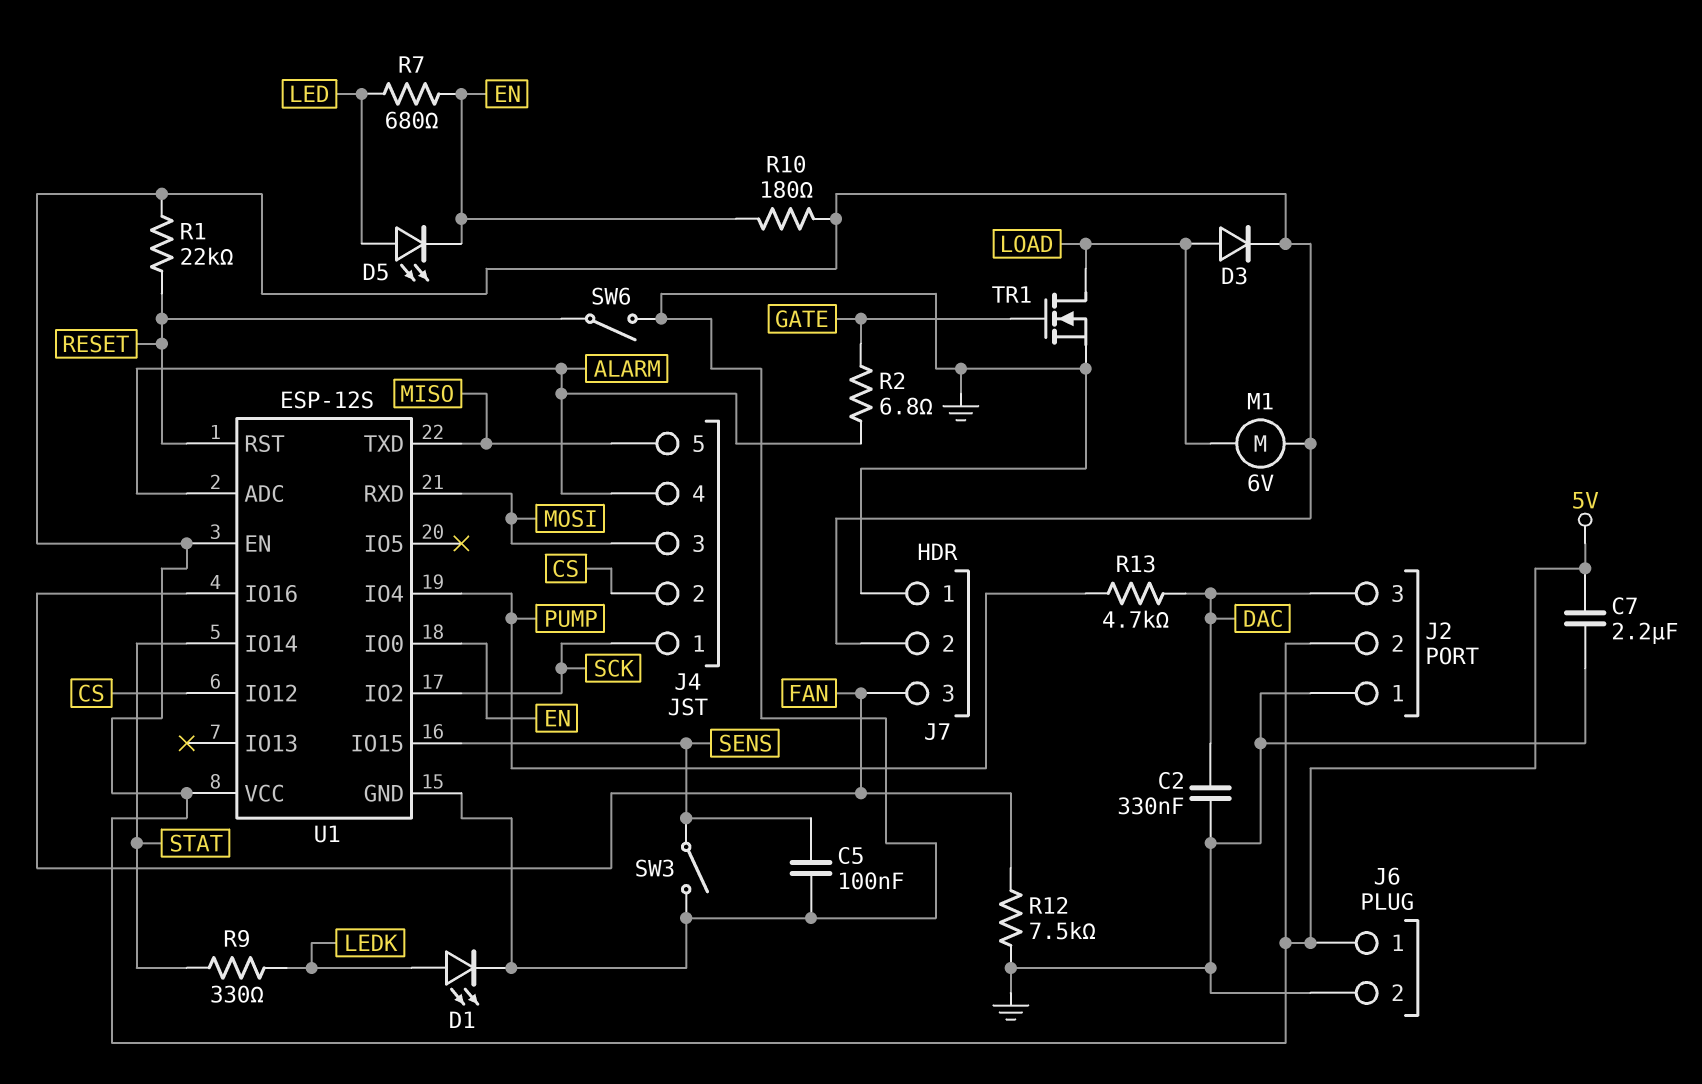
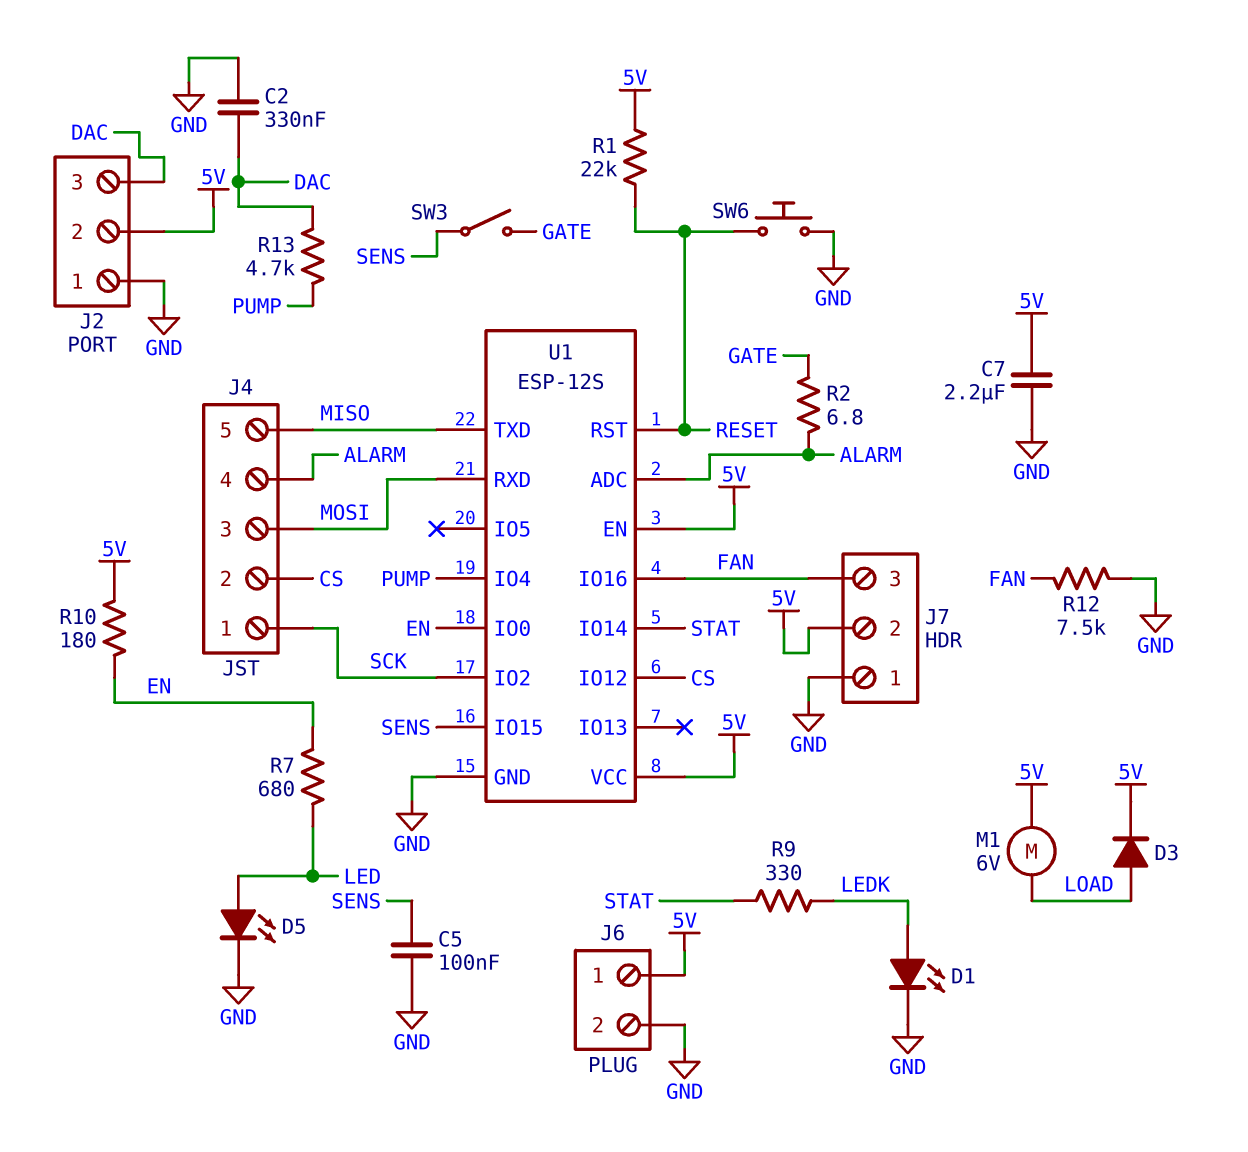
D5: LED (A LED, K EN) -> LED (A LED, K GND)
SW3: switch (GND, SENS) -> switch (GATE, SENS)
SW6: switch (GND, RESET) -> button (GND, RESET)
TR1: NMOS (G GATE, D LOAD, S GND) -> none

